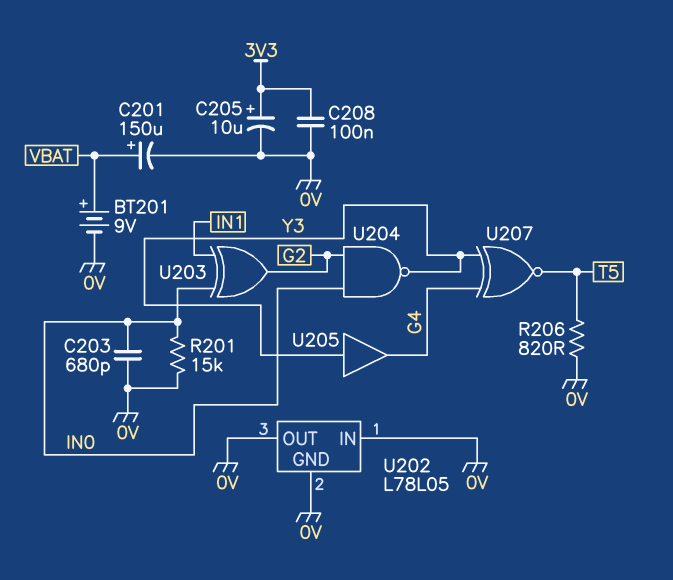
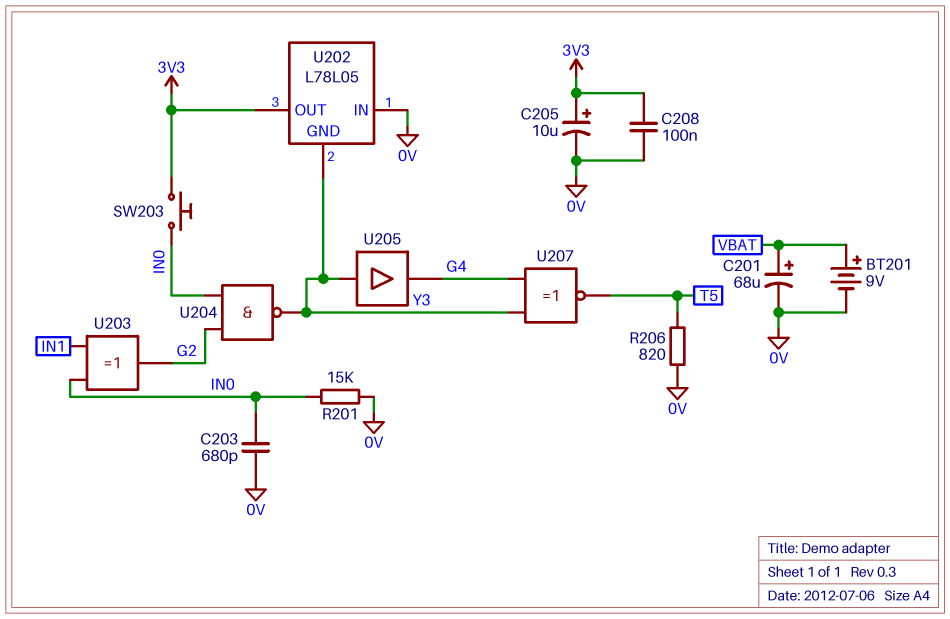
C201: 150uF (plus VBAT, minus 0V) -> 68uF (plus VBAT, minus 0V)
SW203: none -> button (3V3, IN0)
U202 pin GND: 0V -> Y3
U202 pin OUT: 0V -> 3V3

